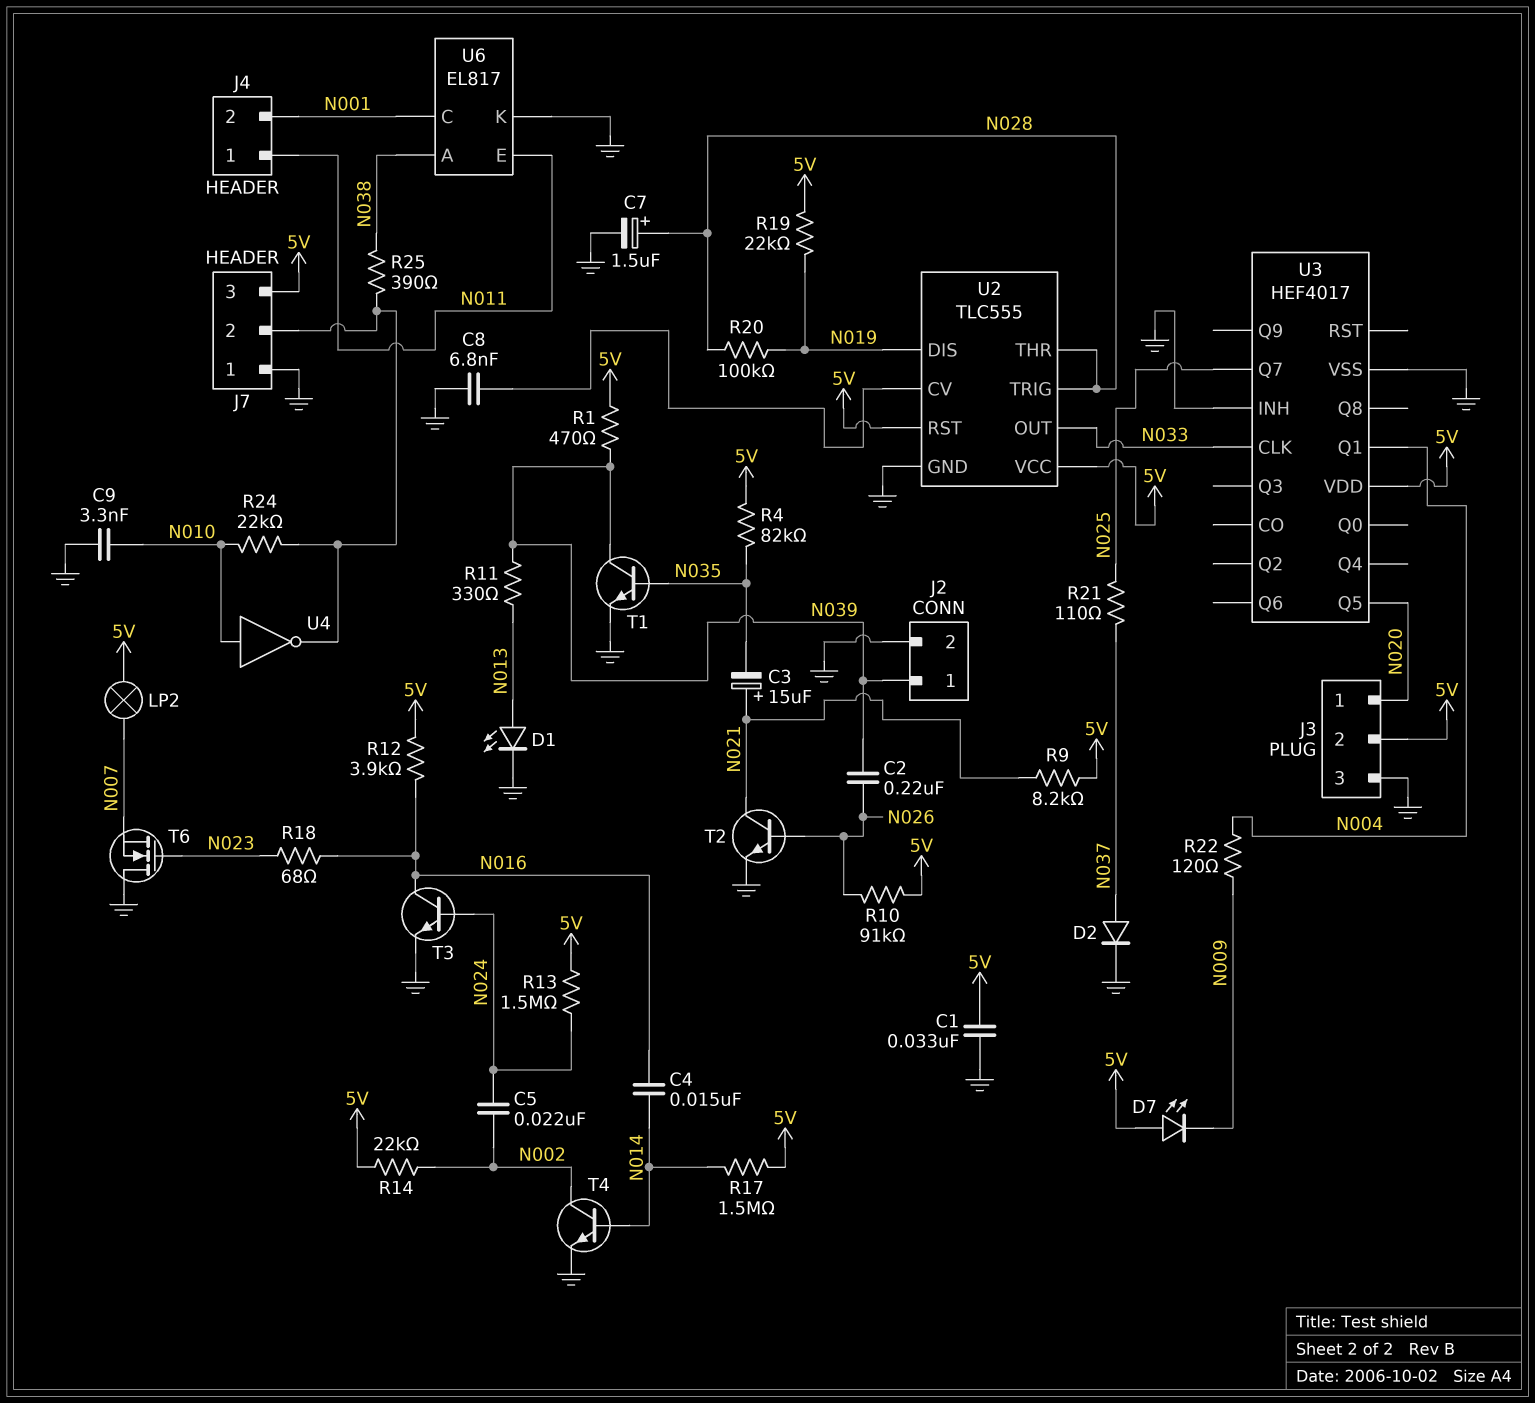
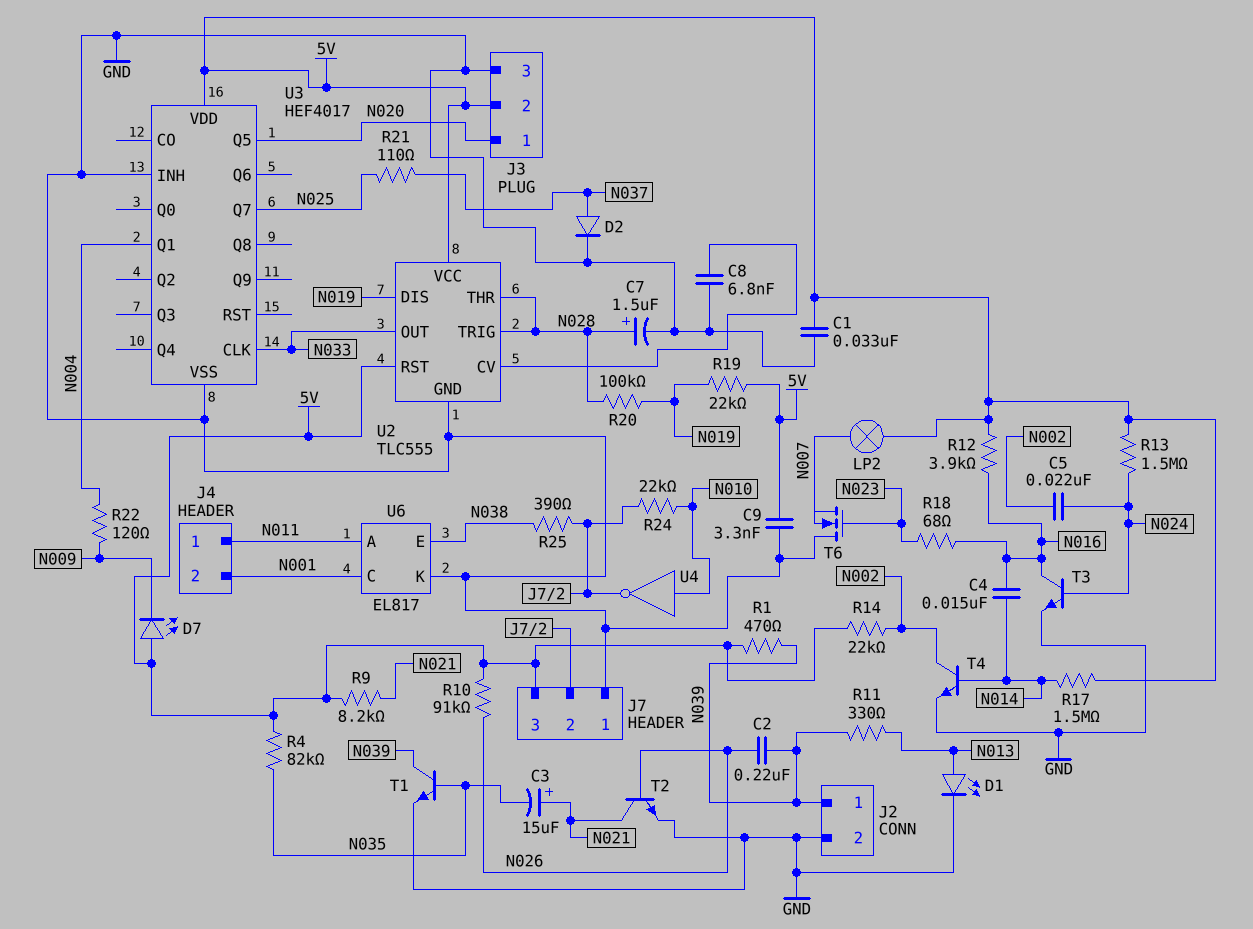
C9: 3.3nF (GND, N010) -> 3.3nF (5V, GND)
U6 pin A: N038 -> N011
U6 pin E: N011 -> N038

